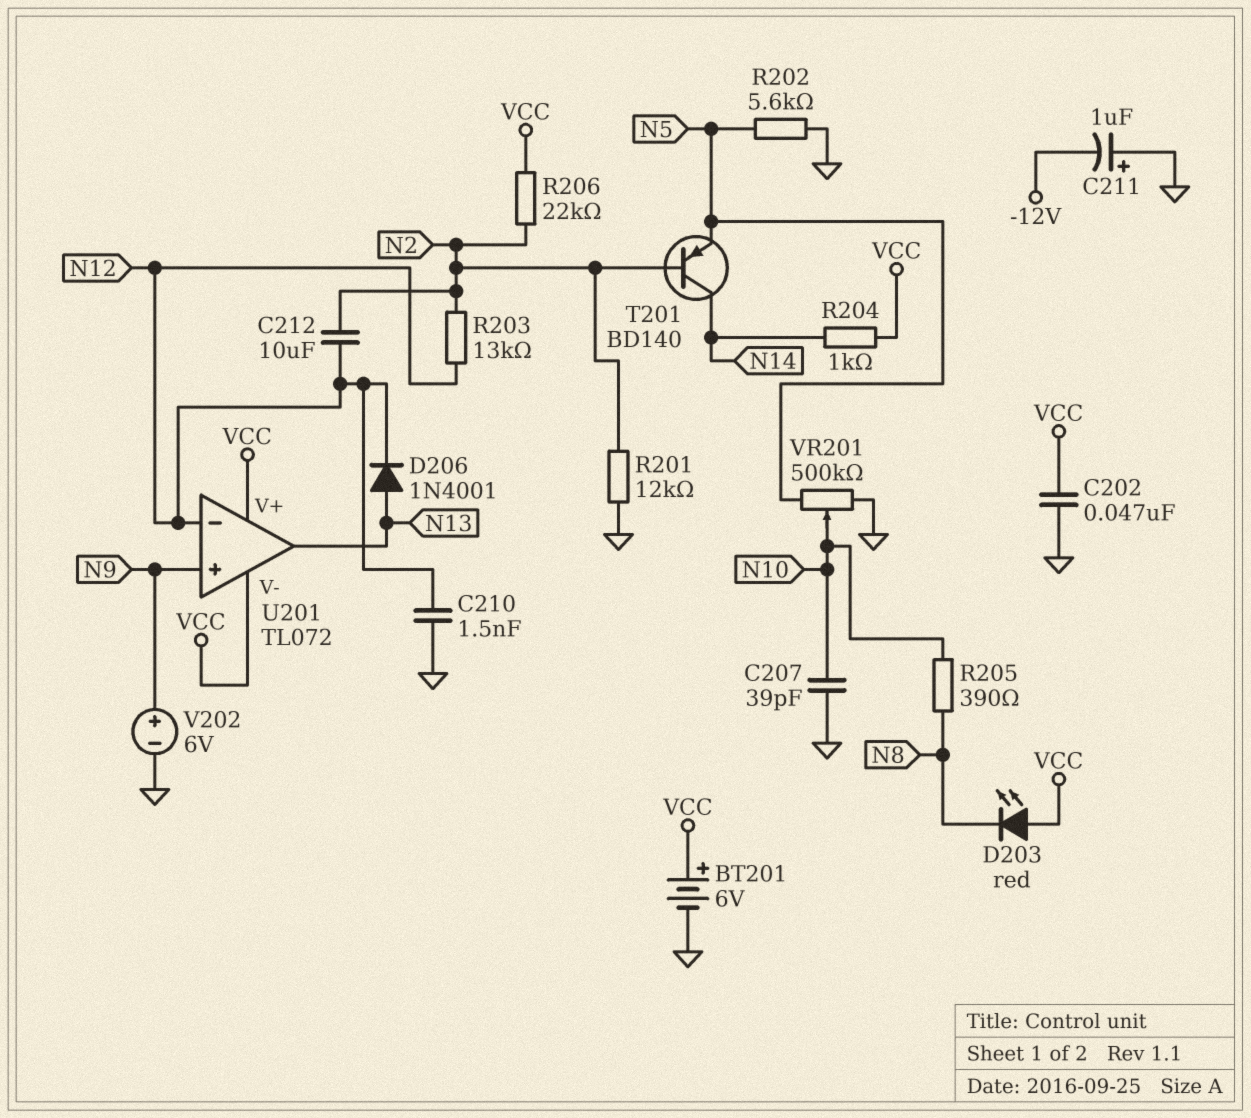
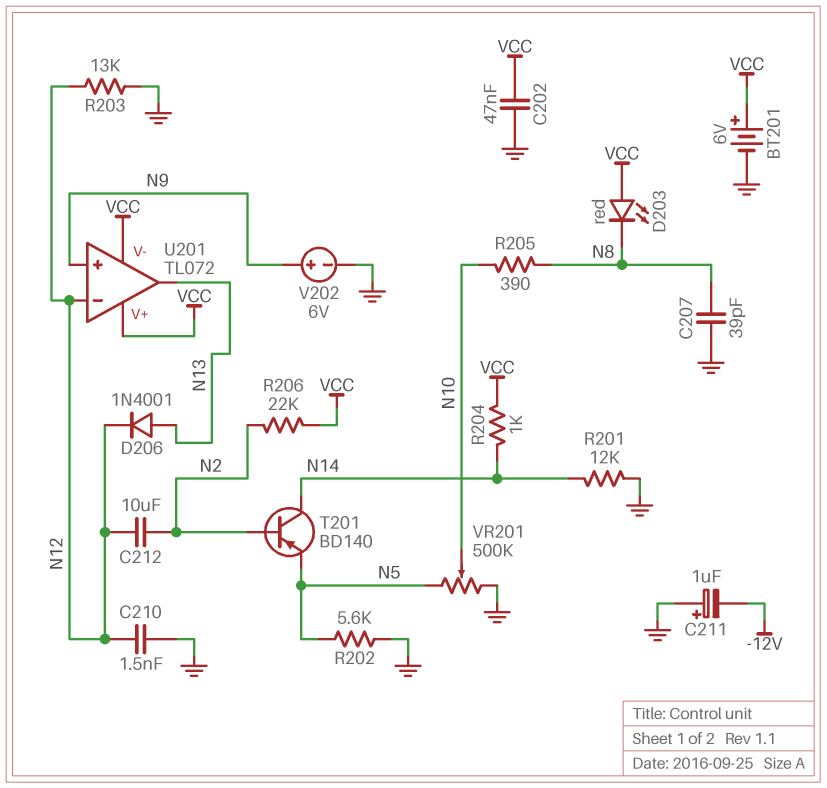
C207: 39pF (GND, N10) -> 39pF (GND, N8)
R201: 12k (GND, N2) -> 12k (GND, N14)
R203: 13k (N2, N12) -> 13k (GND, N12)

